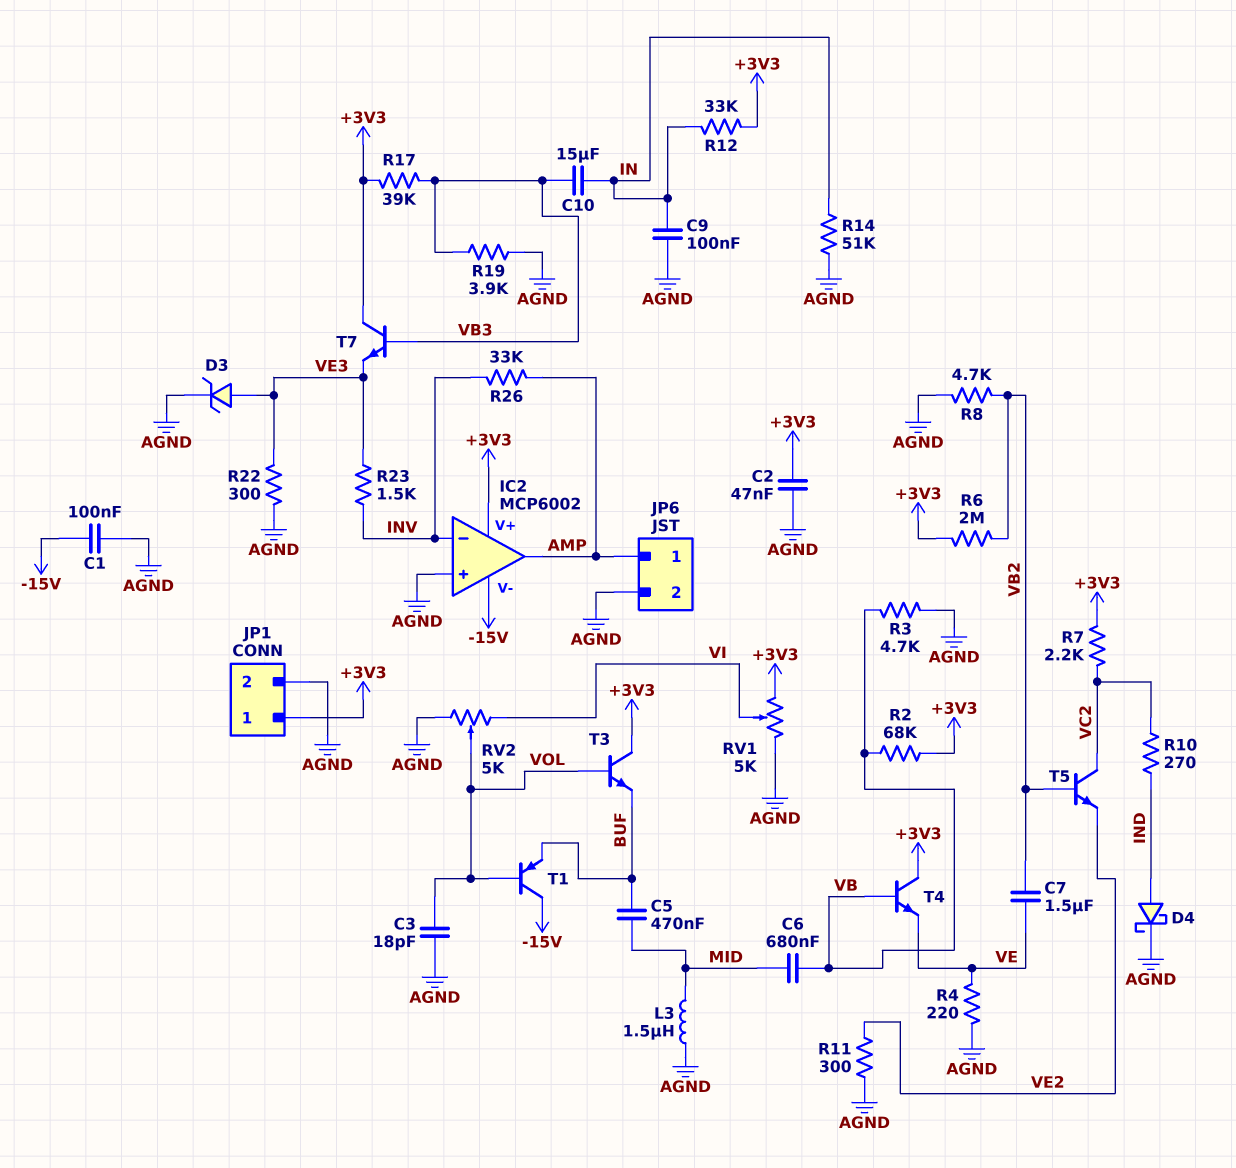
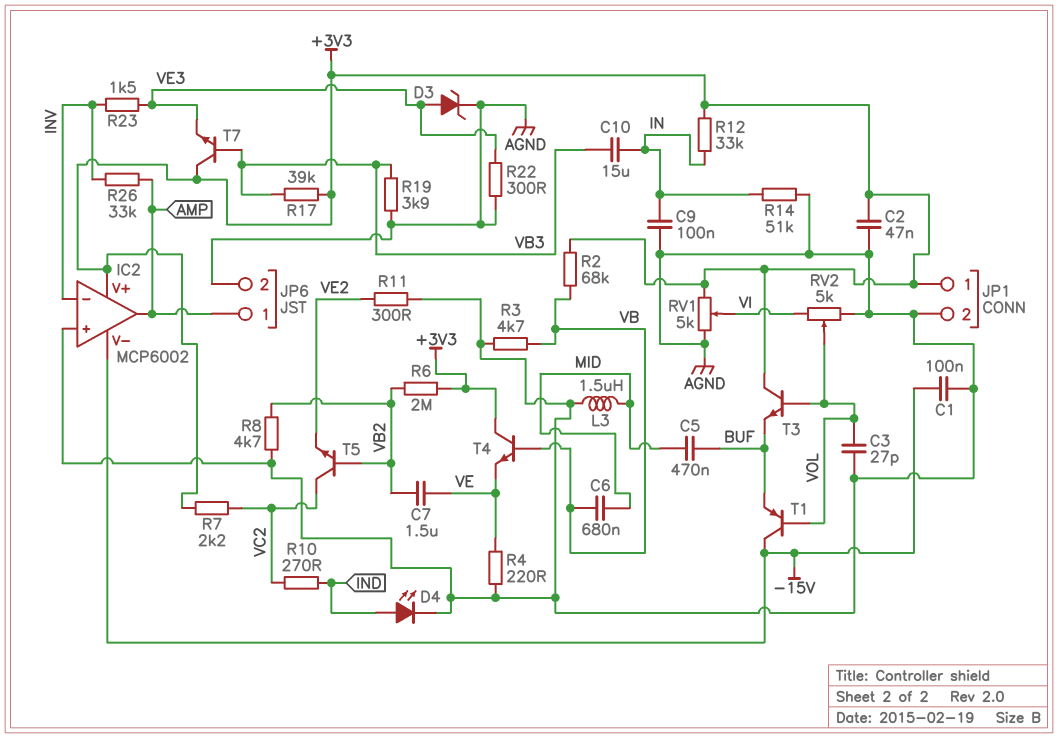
C3: 18pF (AGND, VOL) -> 27pF (AGND, VOL)
D4: schottky (A IND, K AGND) -> LED (A IND, K AGND)

